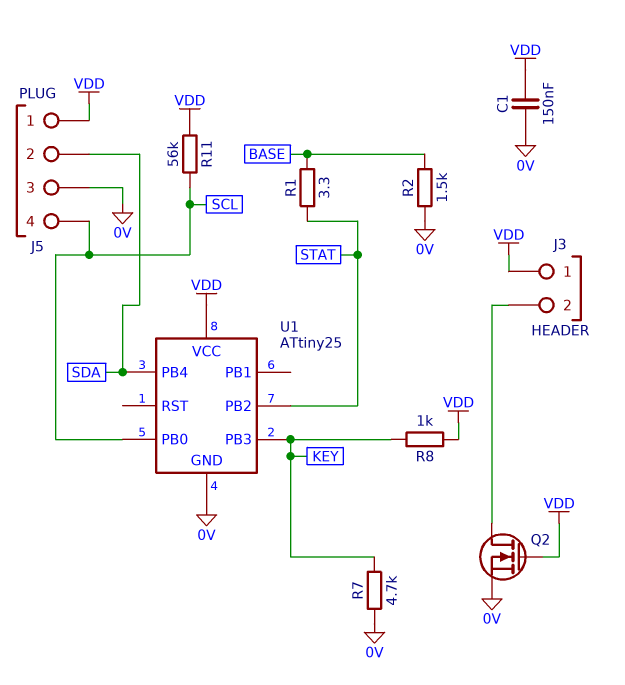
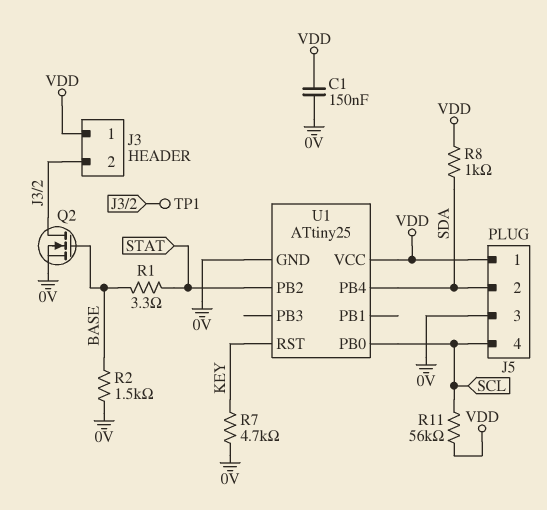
Q2: NMOS (G VDD, D J3/2, S 0V) -> NMOS (G BASE, D J3/2, S 0V)
R8: 1k (KEY, VDD) -> 1k (SDA, VDD)
TP1: none -> test point (J3/2)
U1 pin PB3: KEY -> none
U1 pin RST: none -> KEY

